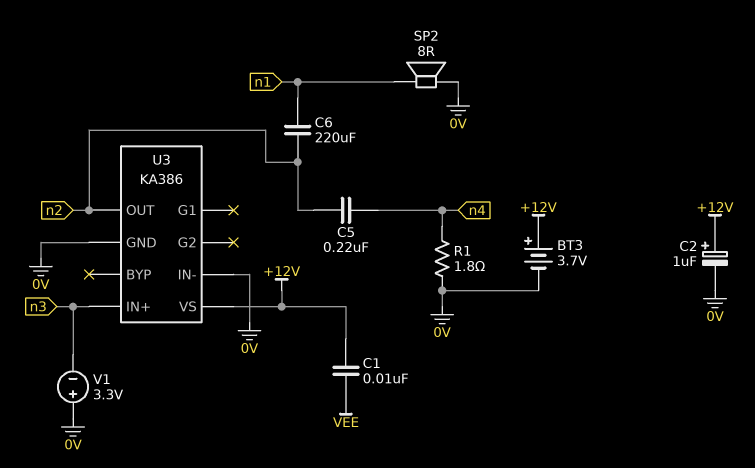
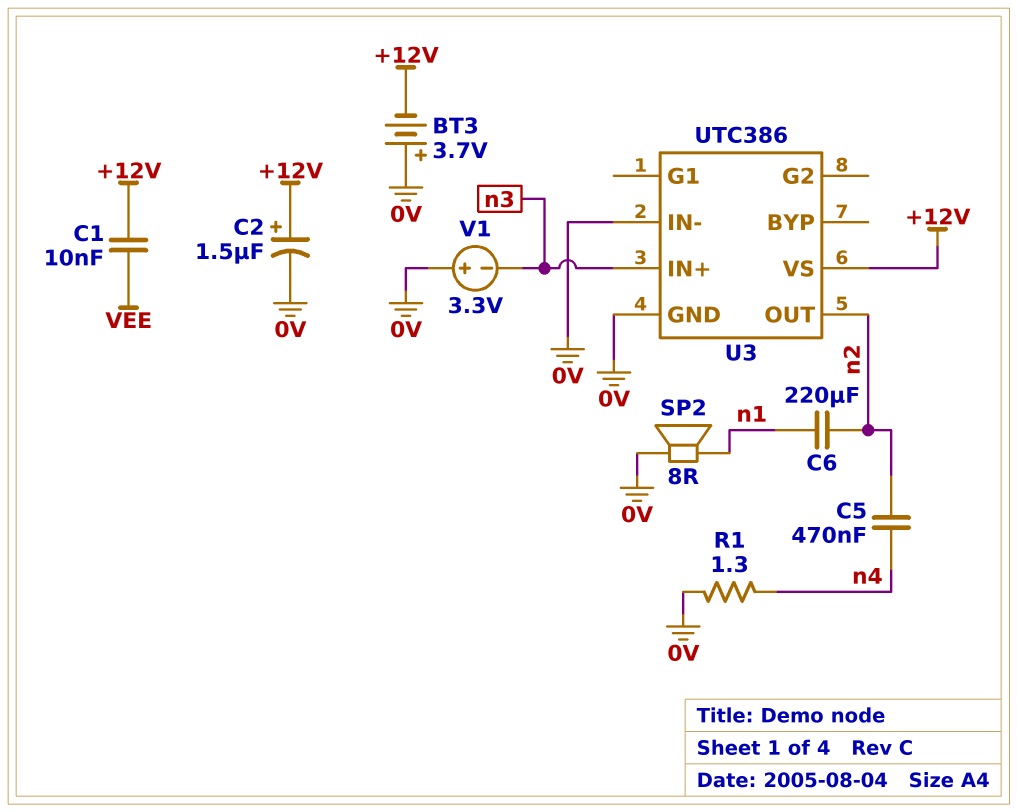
BT3: 3.7V (plus +12V, minus 0V) -> 3.7V (plus 0V, minus +12V)
C2: 1uF (plus +12V, minus 0V) -> 1.5uF (plus +12V, minus 0V)
C5: 220nF (n2, n4) -> 470nF (n2, n4)
R1: 1.8 (0V, n4) -> 1.3 (0V, n4)
U3: KA386 -> UTC386

